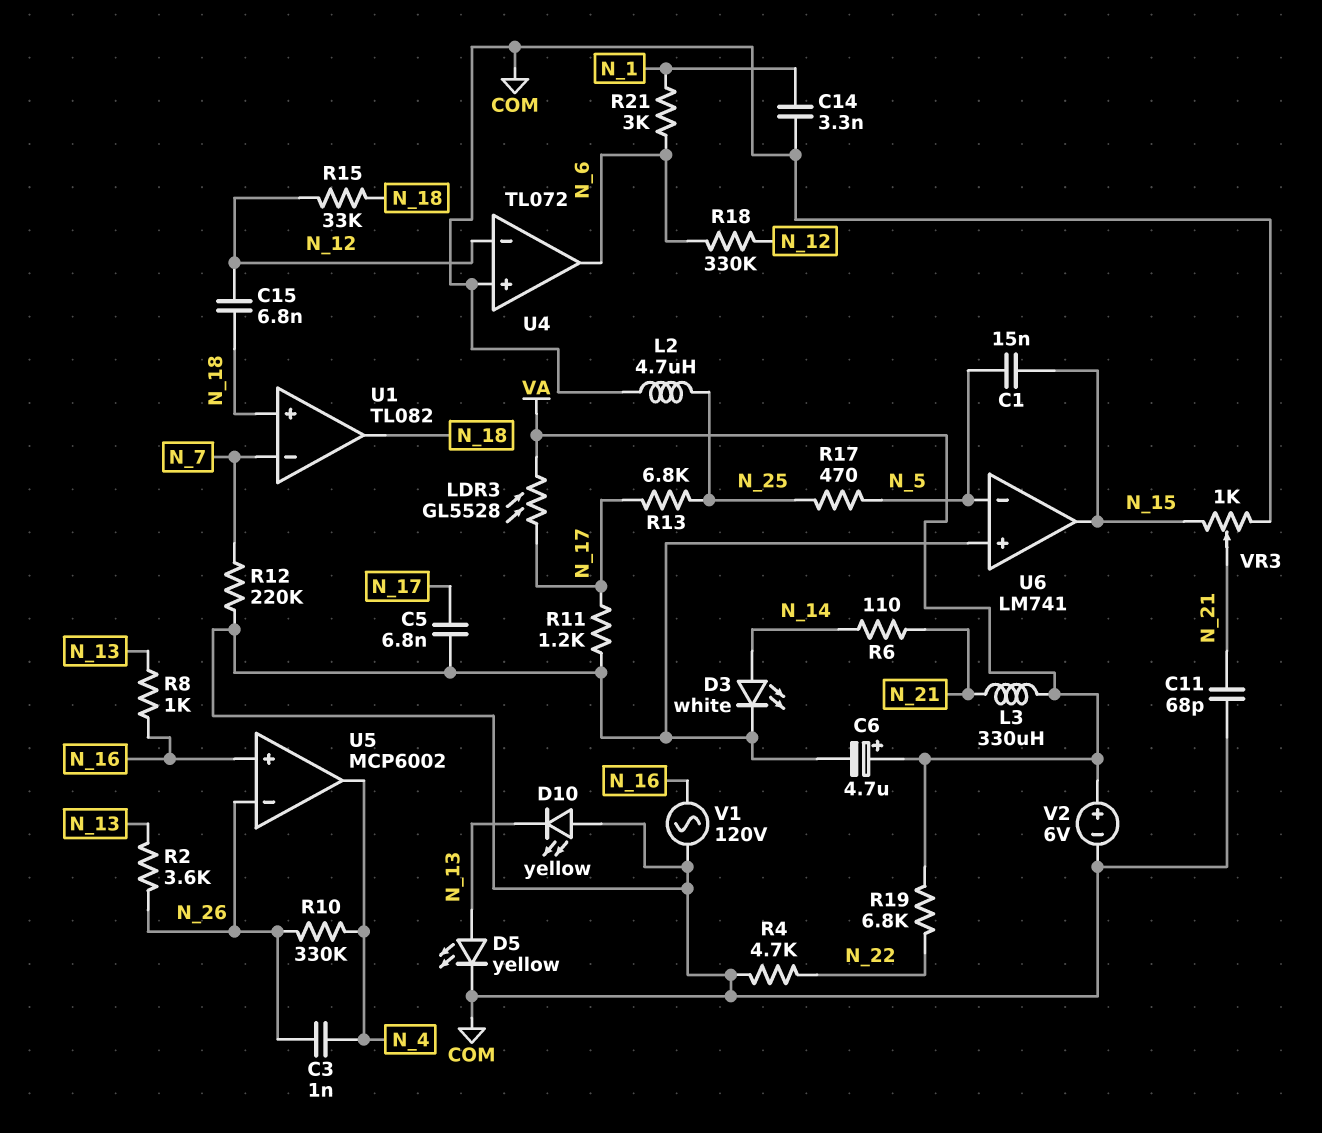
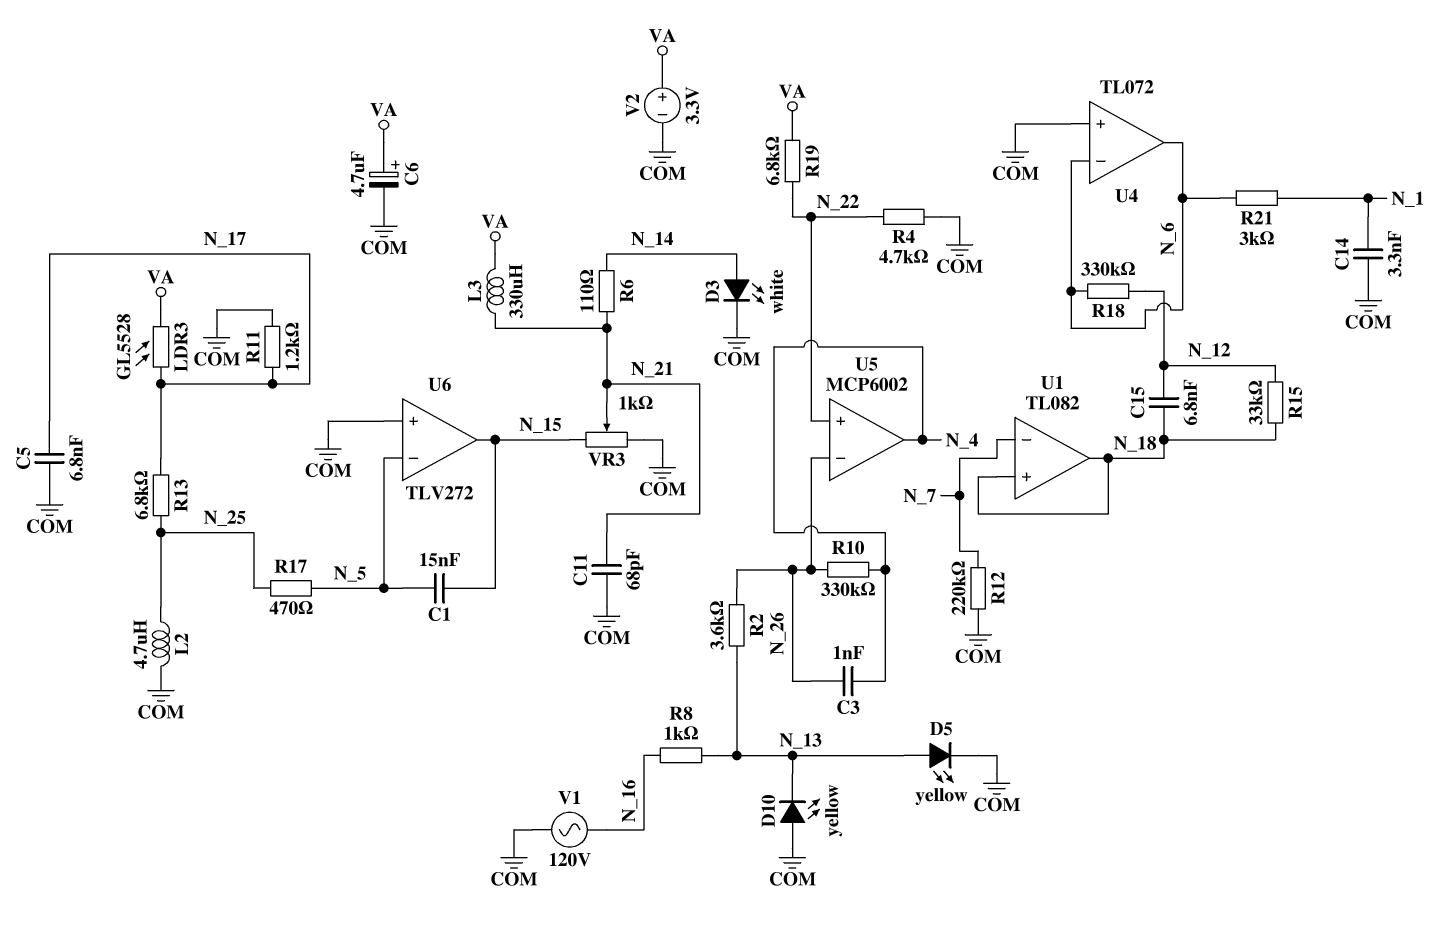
U4 pin in-: N_12 -> N_6
U5 pin in+: N_16 -> N_22
U6: LM741 -> TLV272
V2: 6V (plus VA, minus COM) -> 3.3V (plus VA, minus COM)

